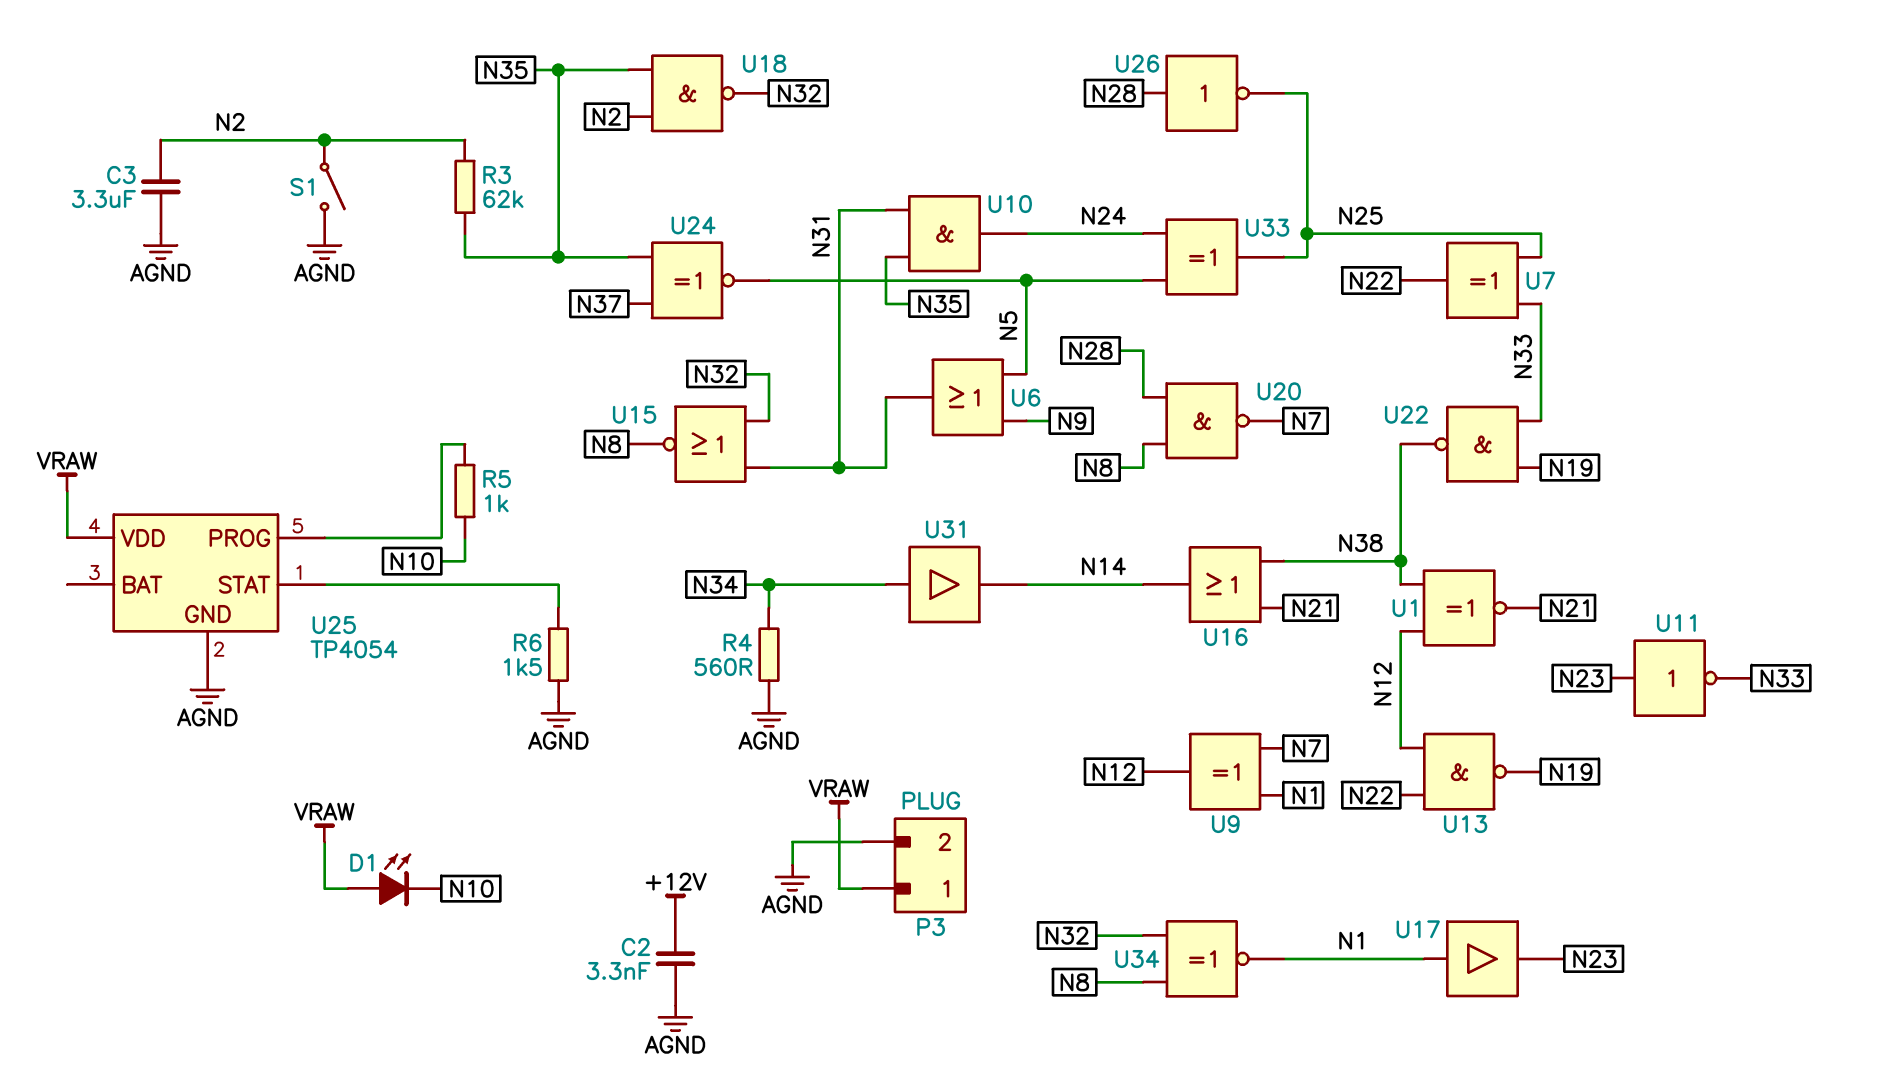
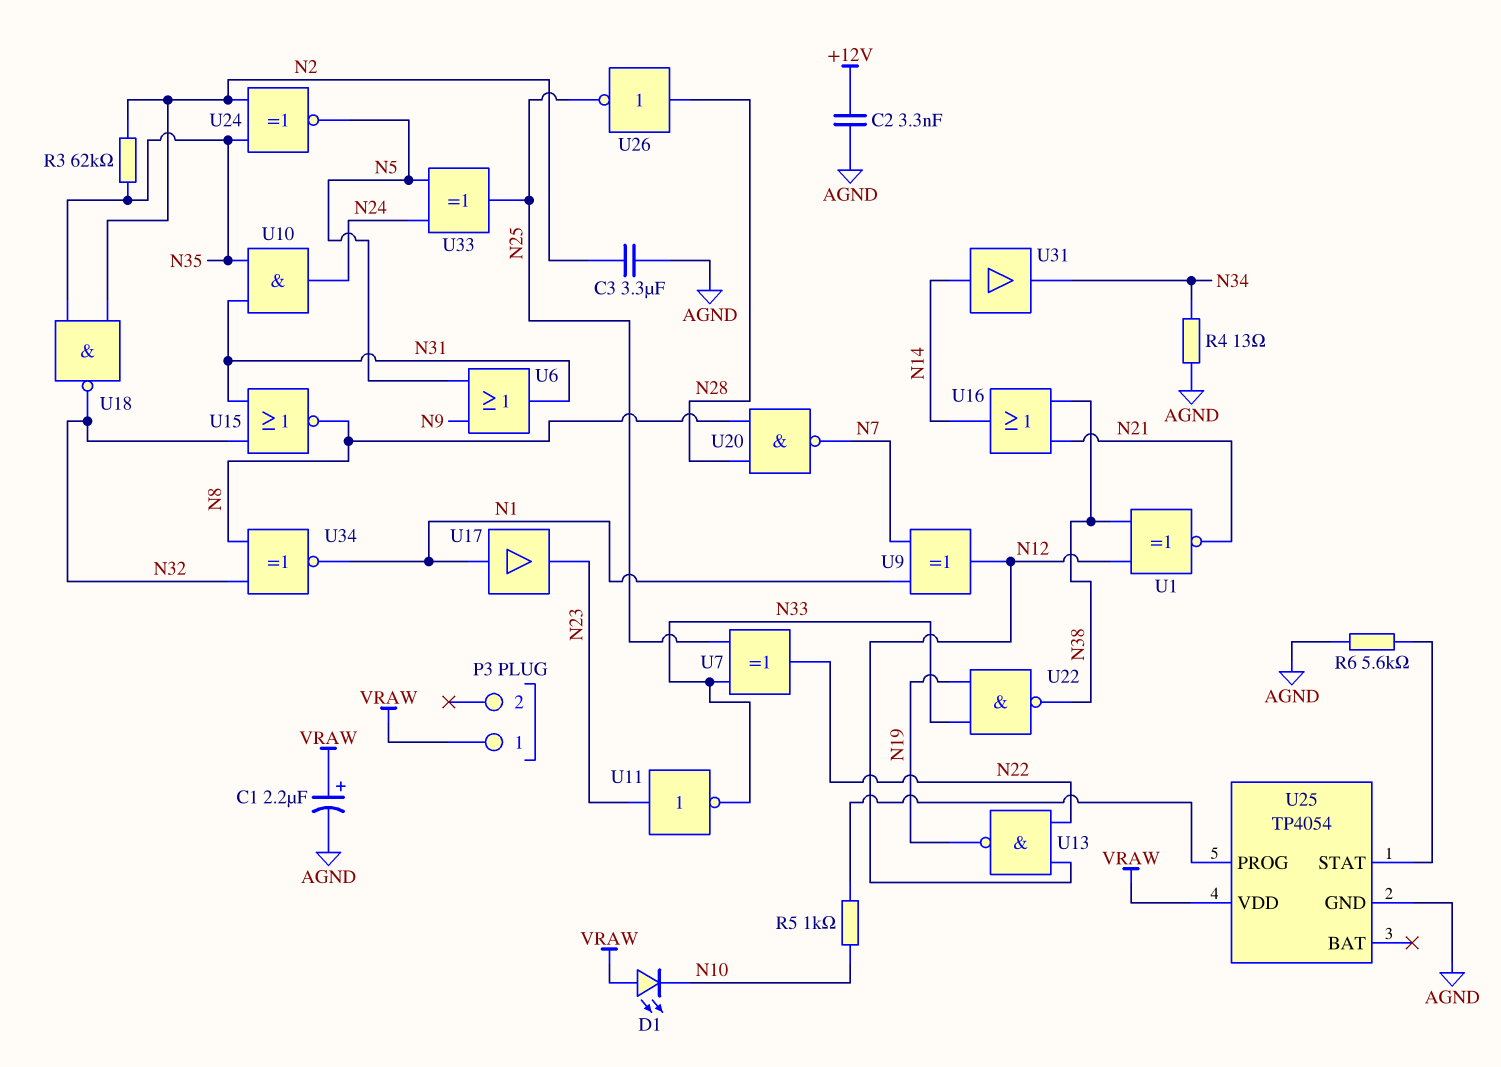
C1: none -> 2.2uF (plus VRAW, minus AGND)
P3 pin 2: AGND -> none
R4: 560 (AGND, N34) -> 13 (AGND, N34)
R6: 1.5k (AGND, U25/STAT) -> 5.6k (AGND, U25/STAT)
S1: switch (AGND, N2) -> none
U24: XNOR (in N35, in N37, out N5) -> XNOR (in N2, in N35, out N5)
U31: buffer (in N34, out N14) -> buffer (in N14, out N34)

